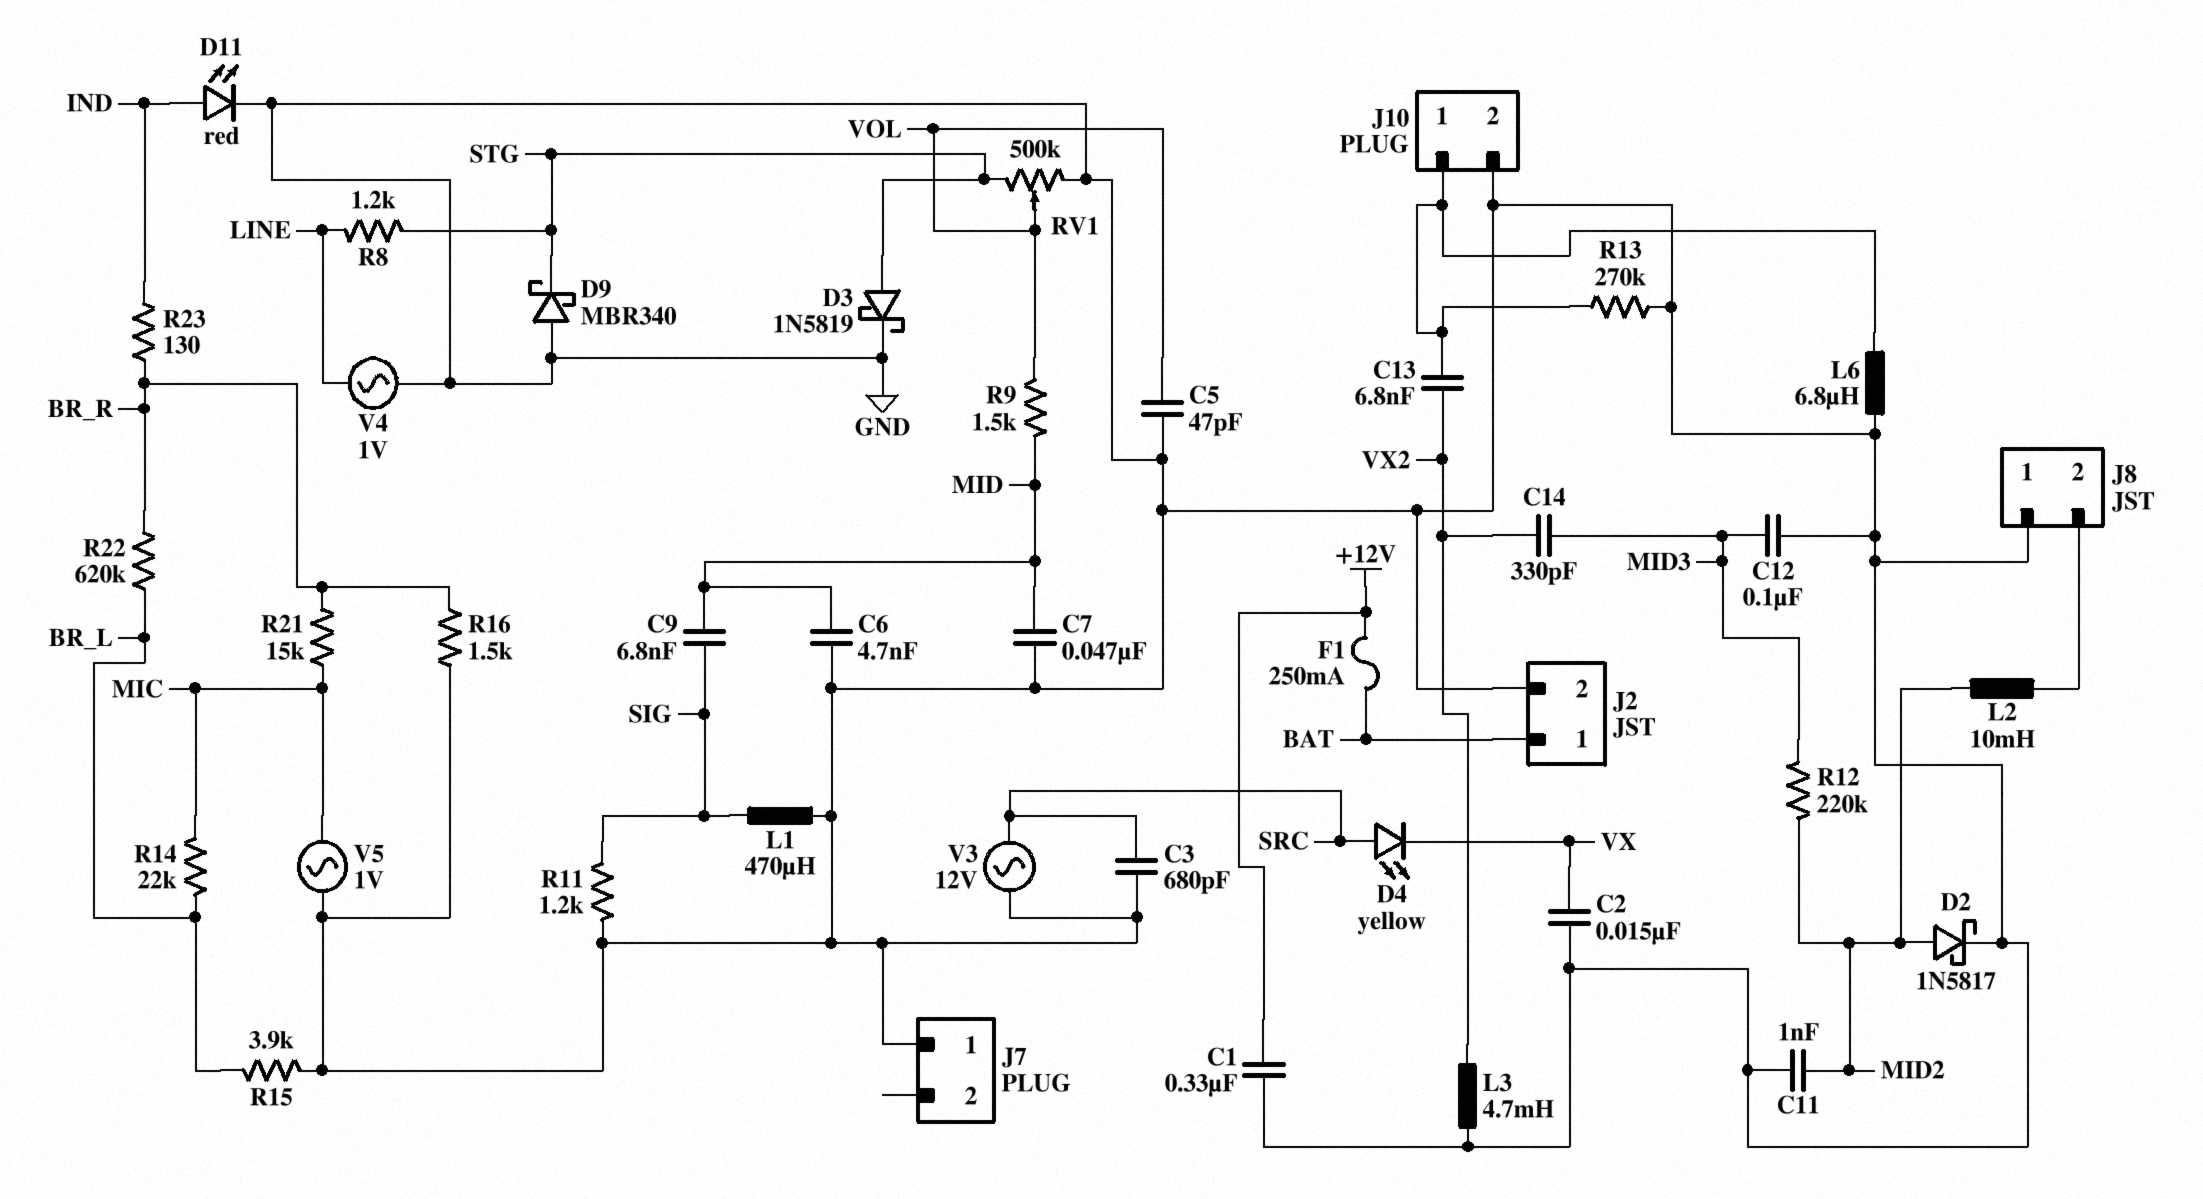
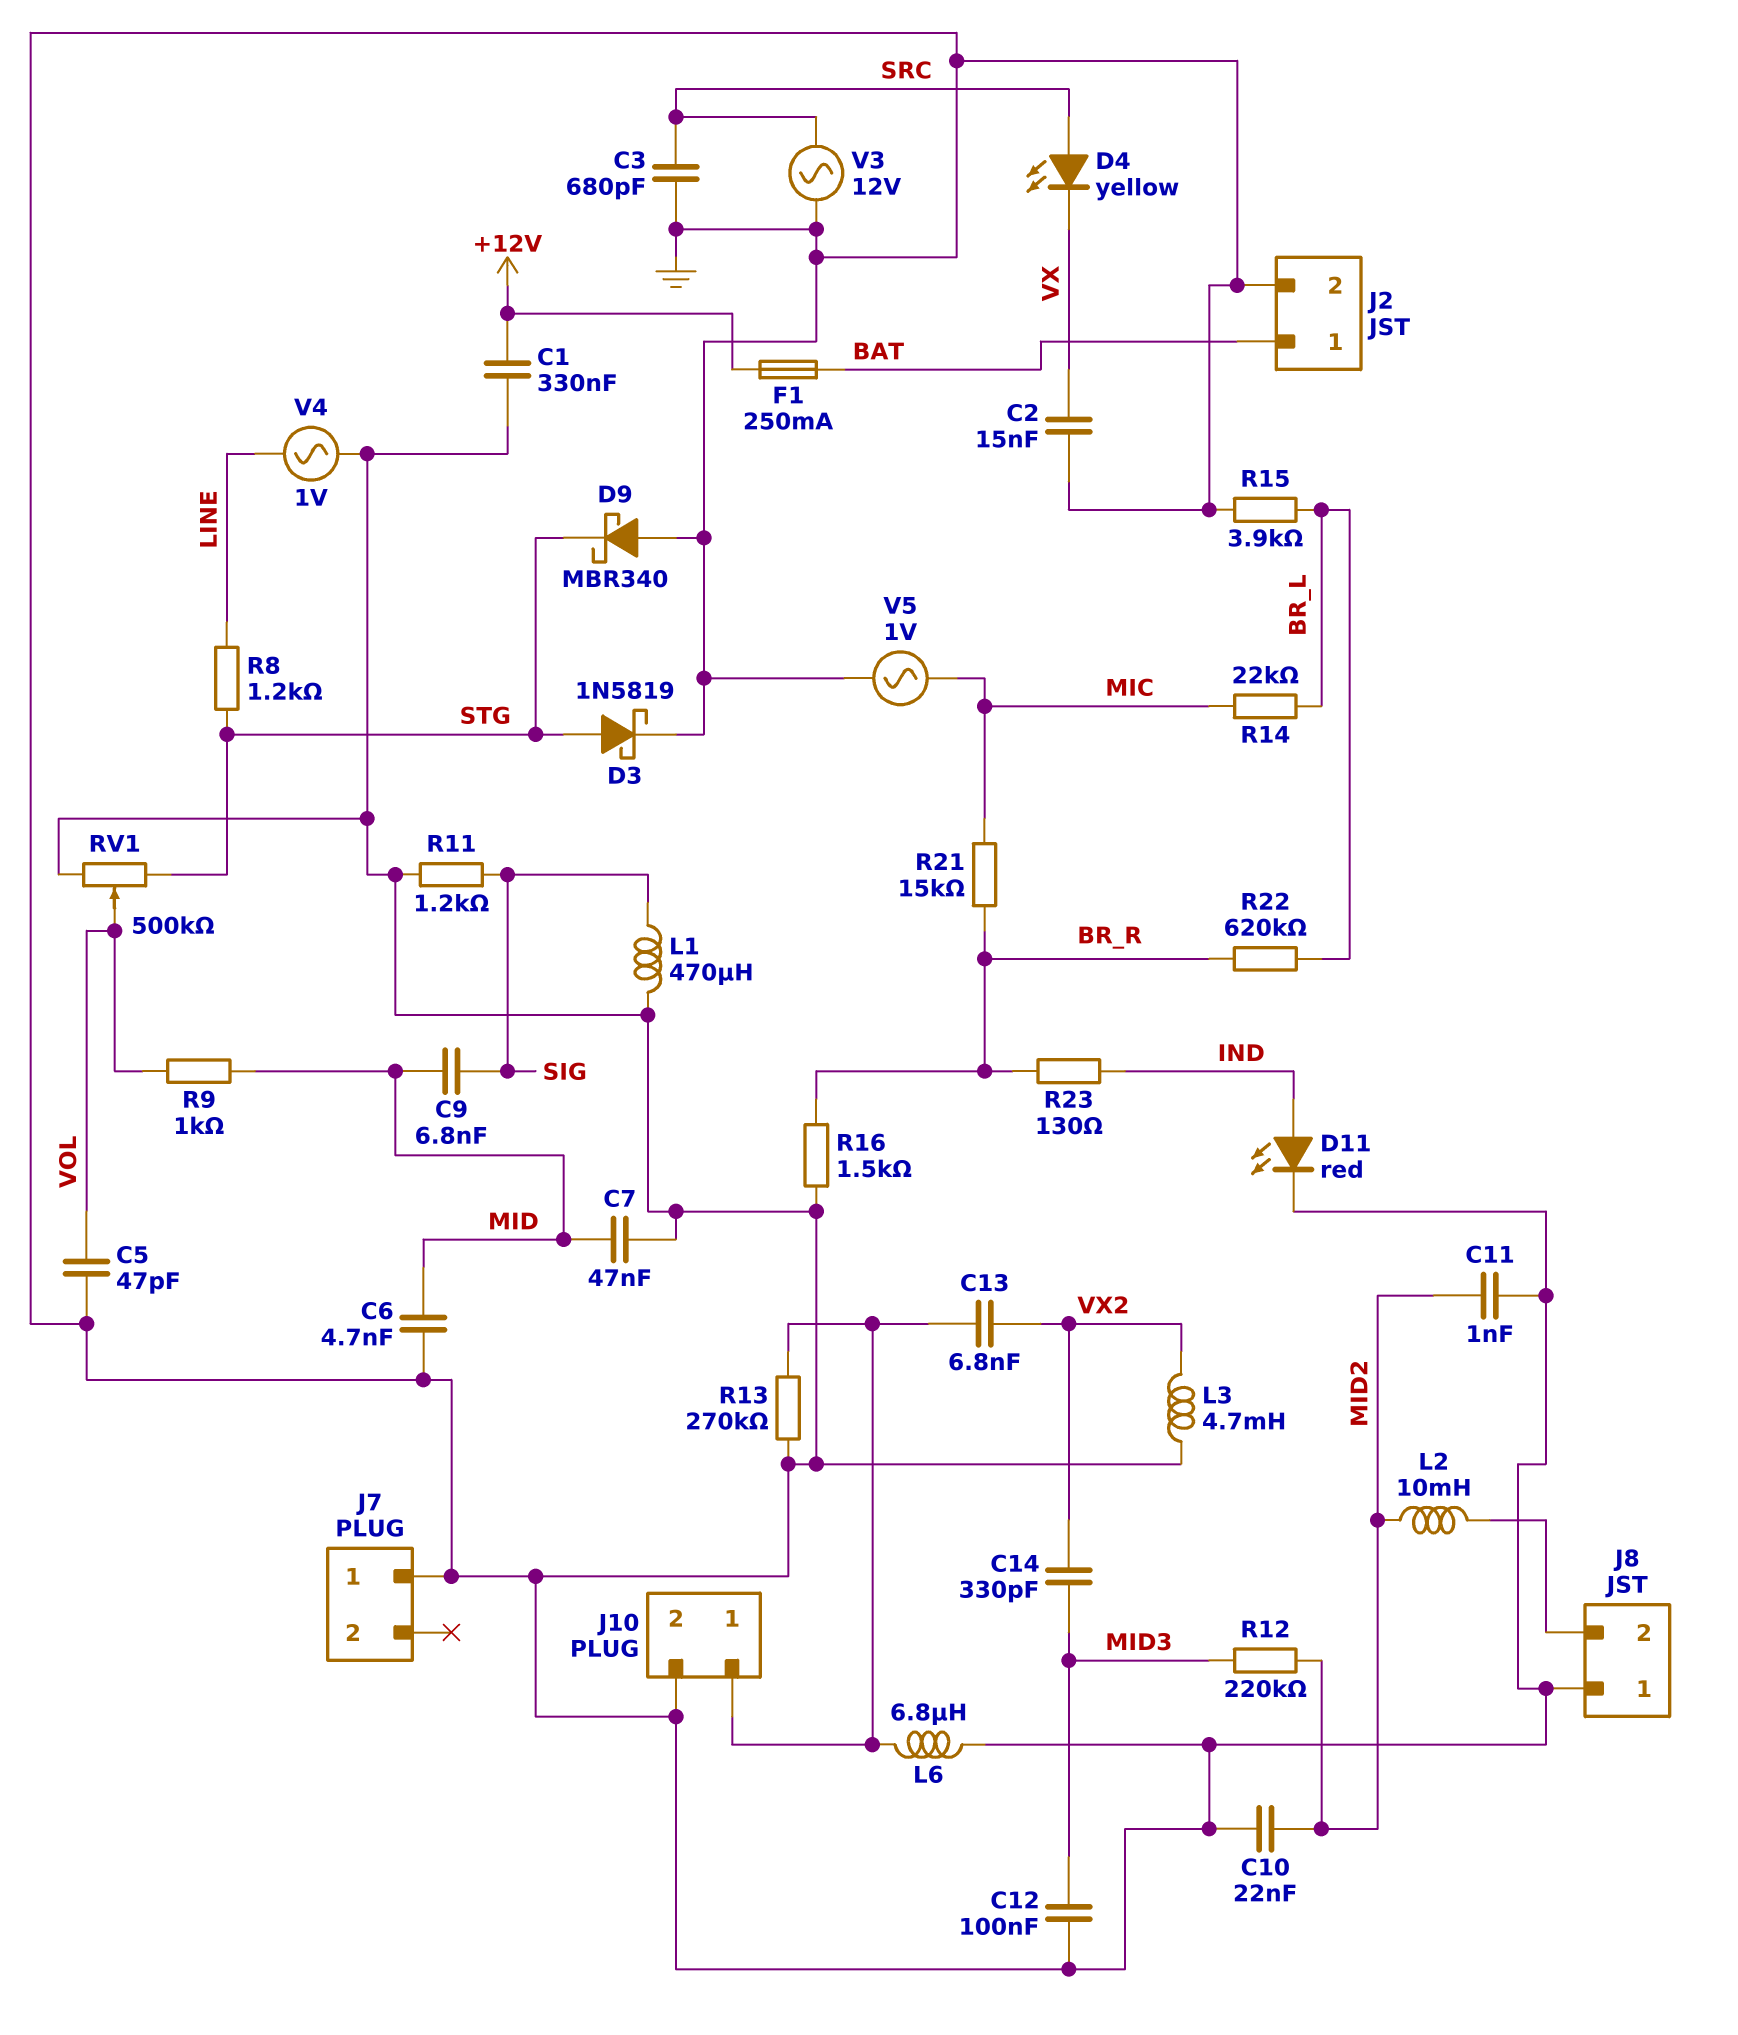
C10: none -> 22nF (GND, MID2)
D2: schottky 1N5817 (A MID2, K GND) -> none
R9: 1.5k (MID, VOL) -> 1k (MID, VOL)

